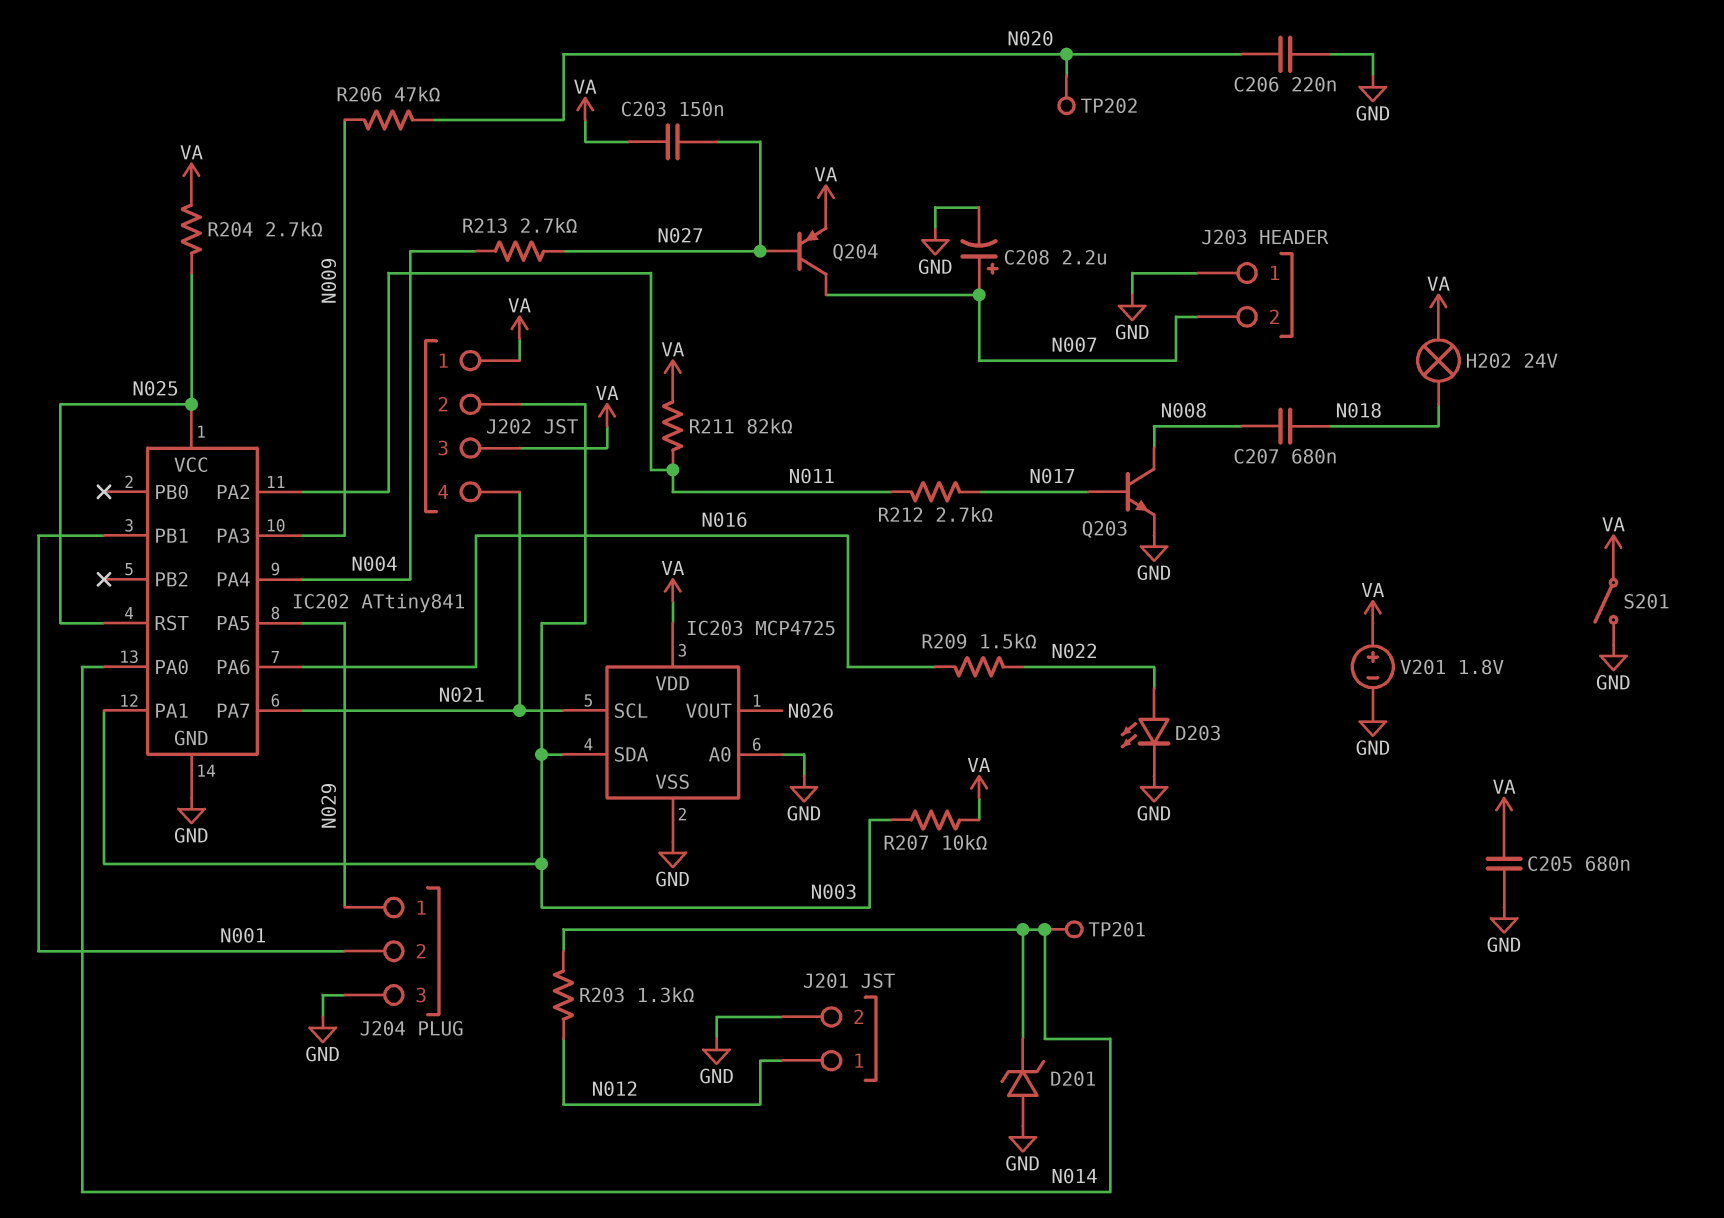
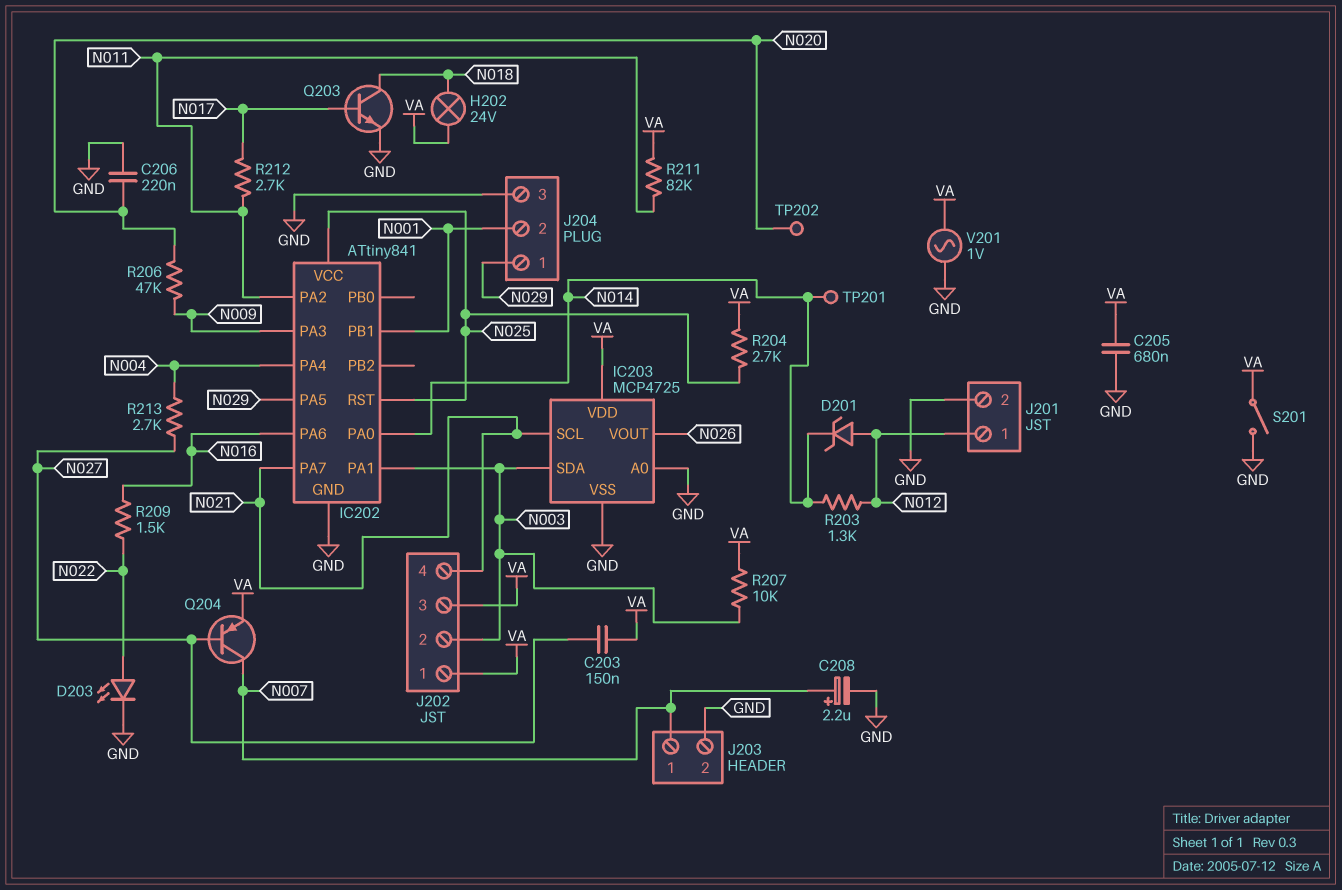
C207: 680nF (N008, N018) -> none
D201: zener (A GND, K N014) -> zener (A N012, K N014)
J203 pin 1: GND -> N007
J203 pin 2: N007 -> GND
Q203: NPN (B N017, C N008, E GND) -> NPN (B N017, C N018, E GND)
V201: 1.8V (plus VA, minus GND) -> AC 1V (GND, VA)

